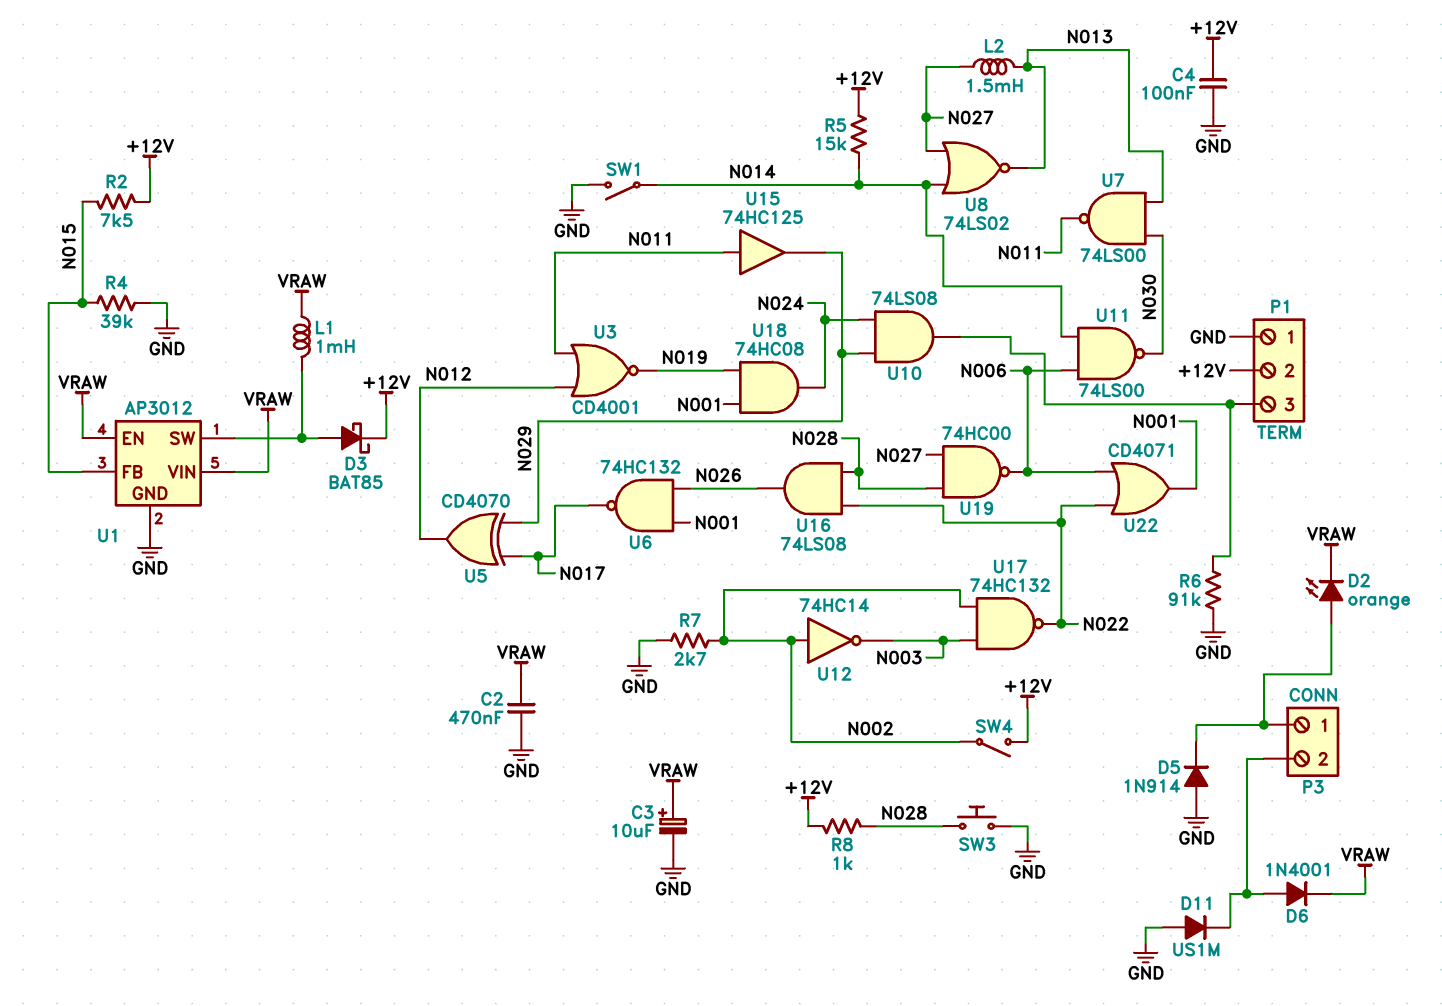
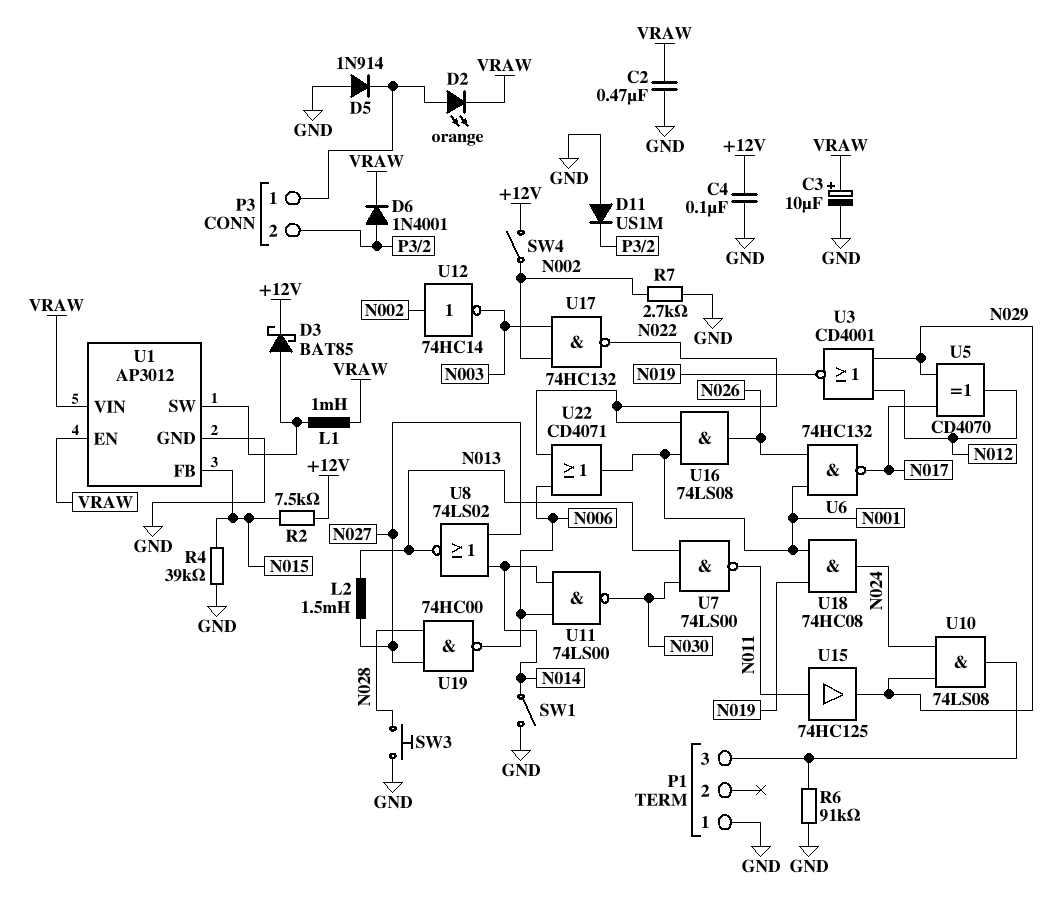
P1 pin 2: +12V -> none
R5: 15k (+12V, N014) -> none
R8: 1k (+12V, N028) -> none
U3: NOR CD4001 (in N011, in N012, out N019) -> NOR CD4001 (in N012, in N029, out N019)
U16: AND 74LS08 (in N022, in N028, out N026) -> AND 74LS08 (in N001, in N022, out N026)

